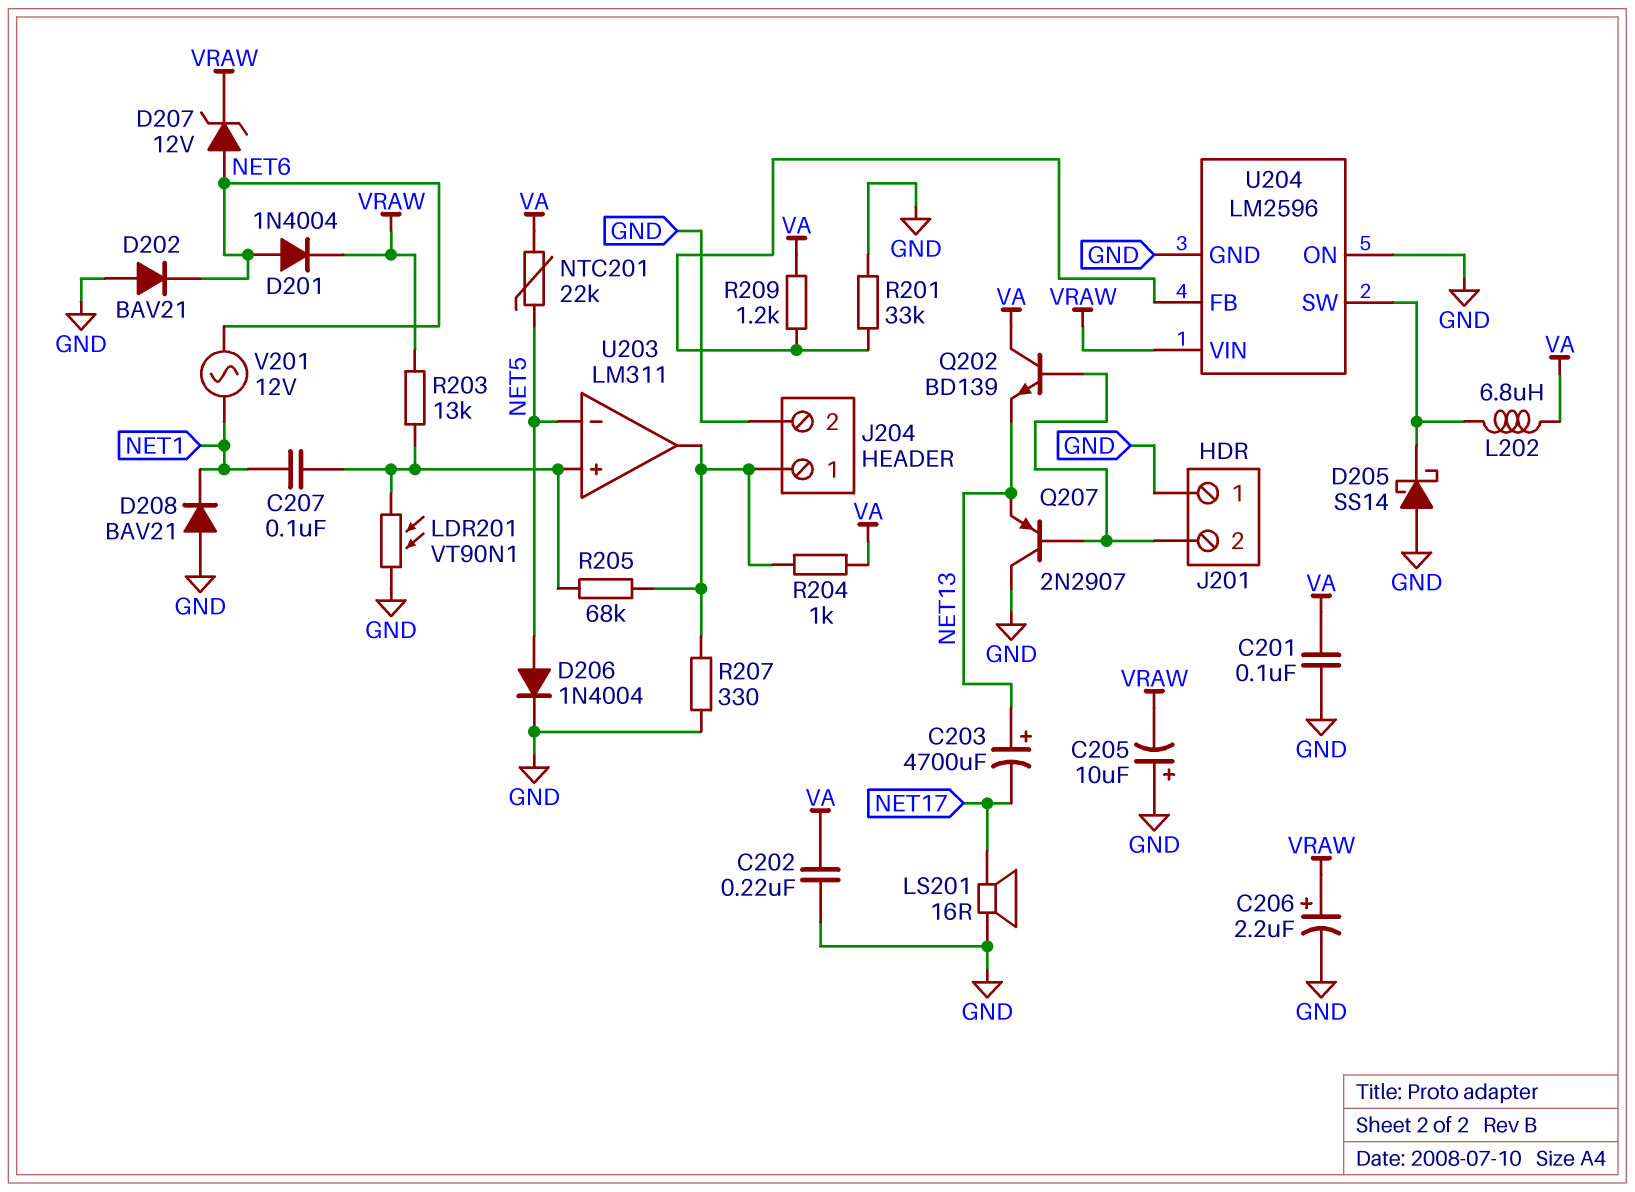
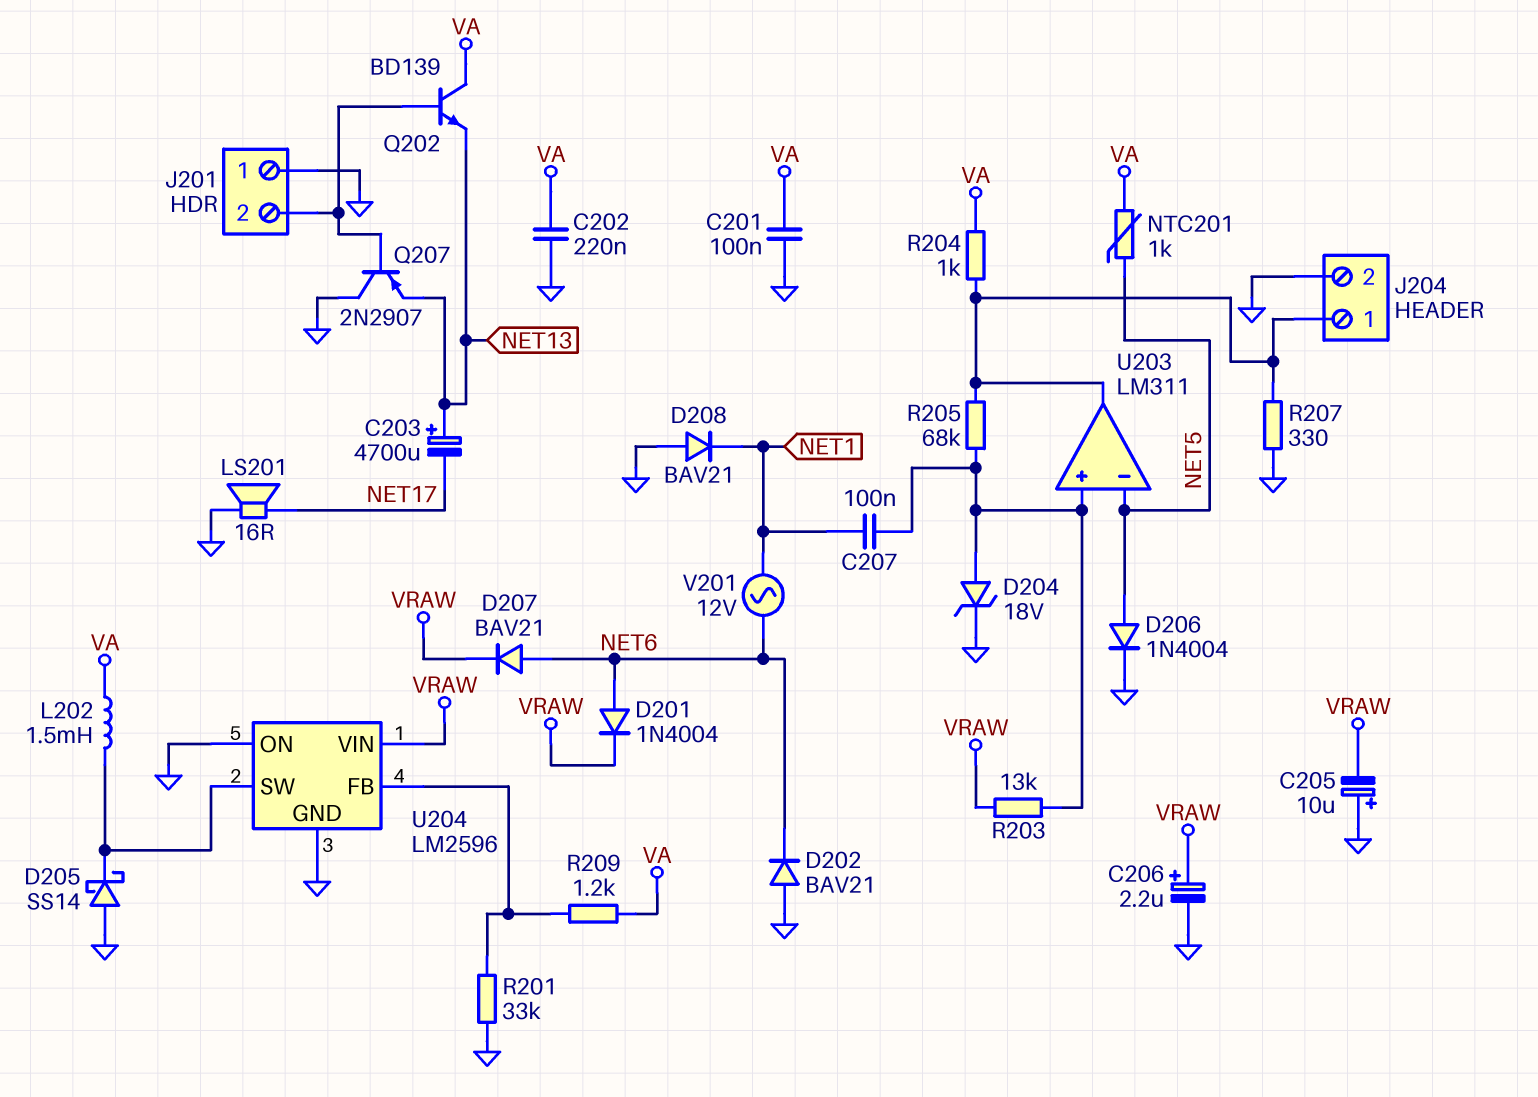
D204: none -> zener 18V (A U203/in+, K GND)
D207: zener 12V (A NET6, K VRAW) -> diode BAV21 (A NET6, K VRAW)
L202: 6.8uH (U204/SW, VA) -> 1.5mH (U204/SW, VA)
LDR201: VT90N1 (GND, U203/in+) -> none
NTC201: 22k (NET5, VA) -> 1k (NET5, VA)

